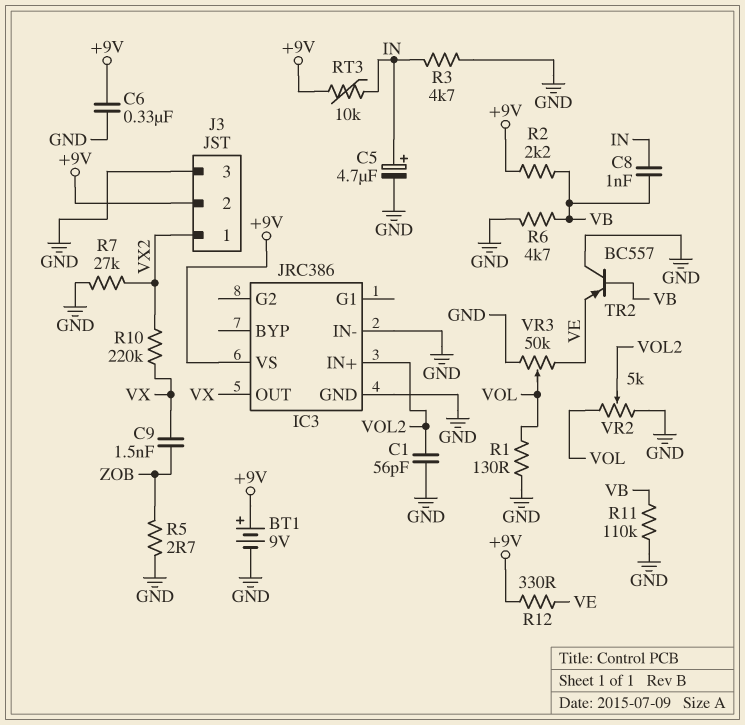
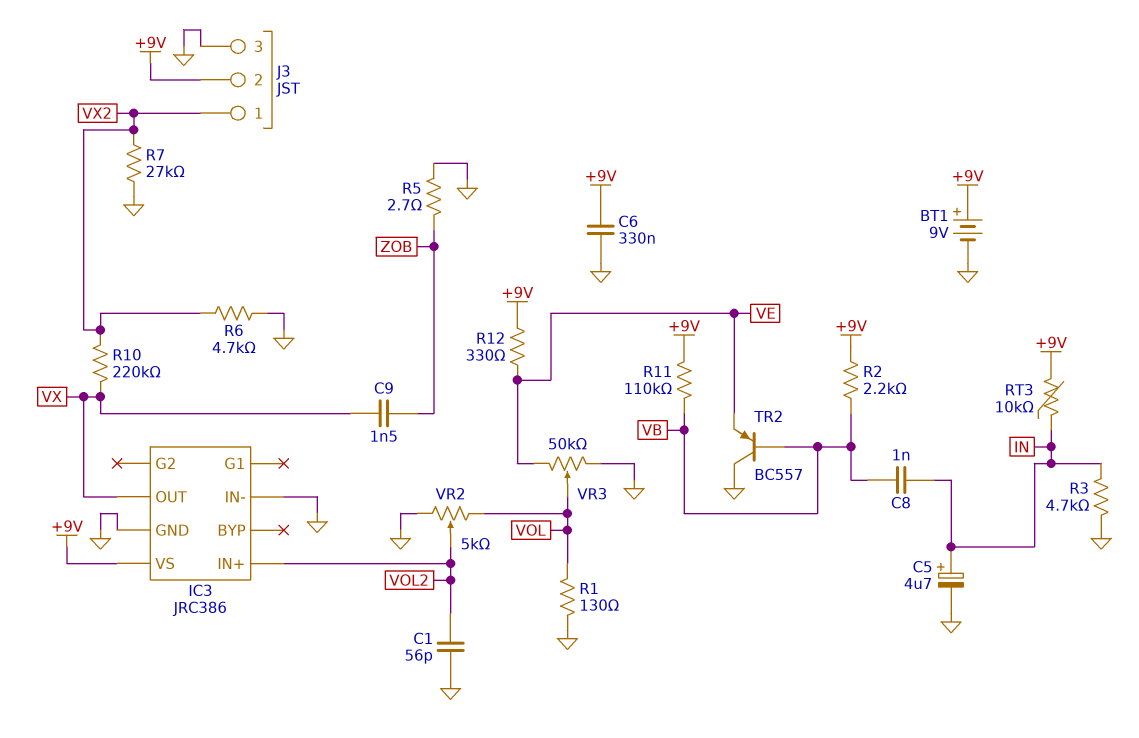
R6: 4.7k (GND, VB) -> 4.7k (GND, VX2)
R11: 110k (GND, VB) -> 110k (+9V, VB)

